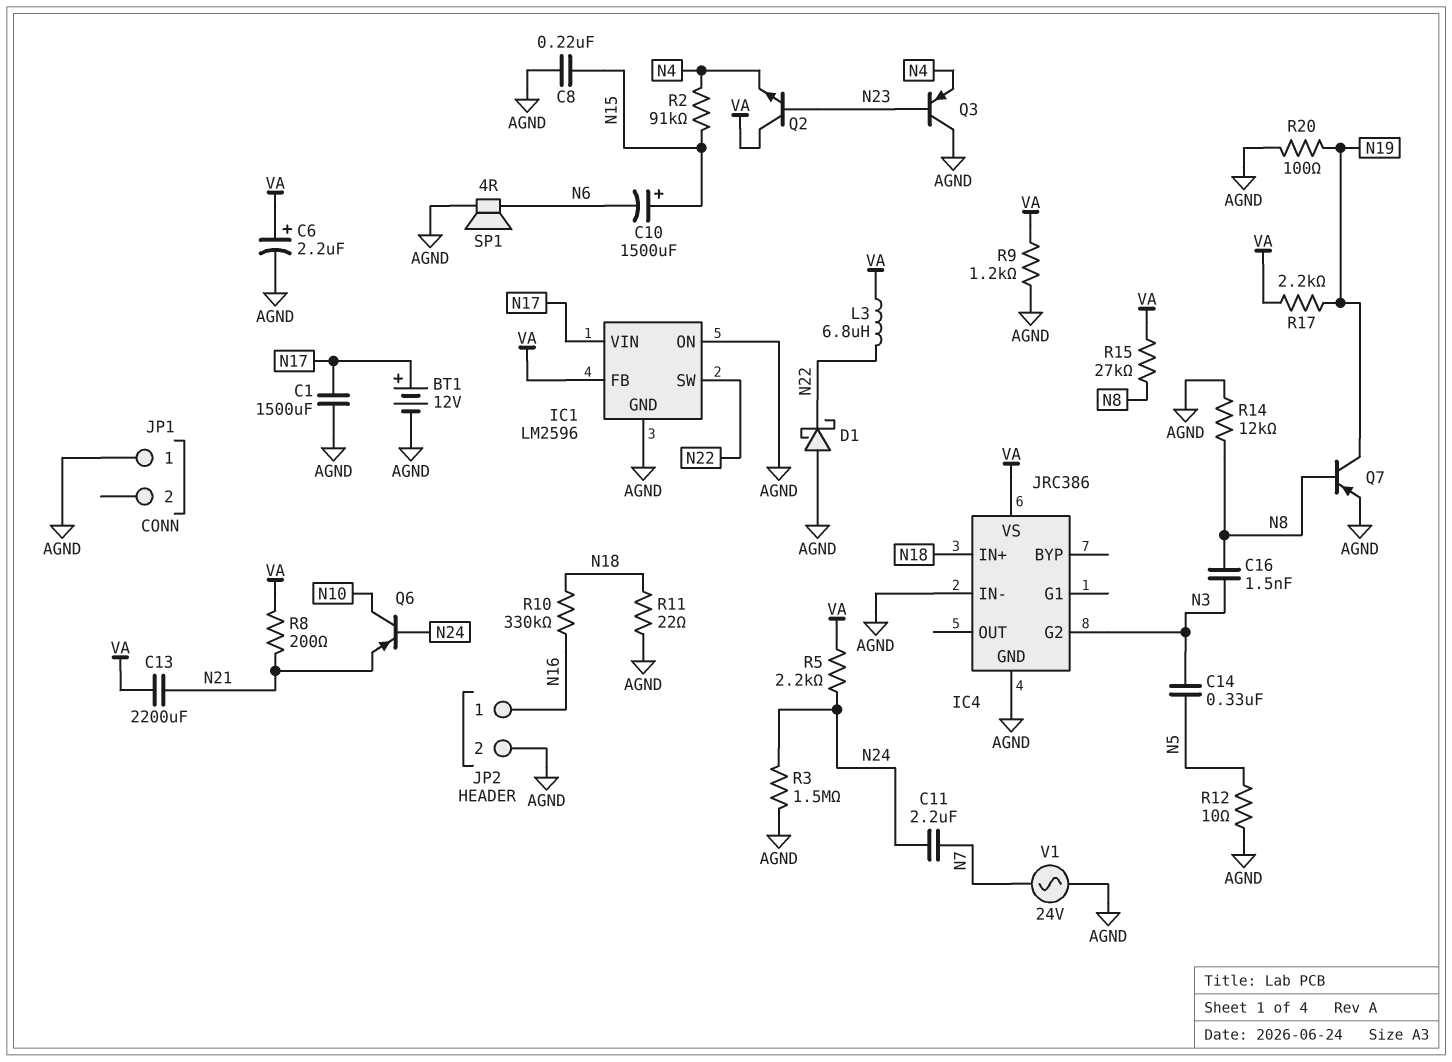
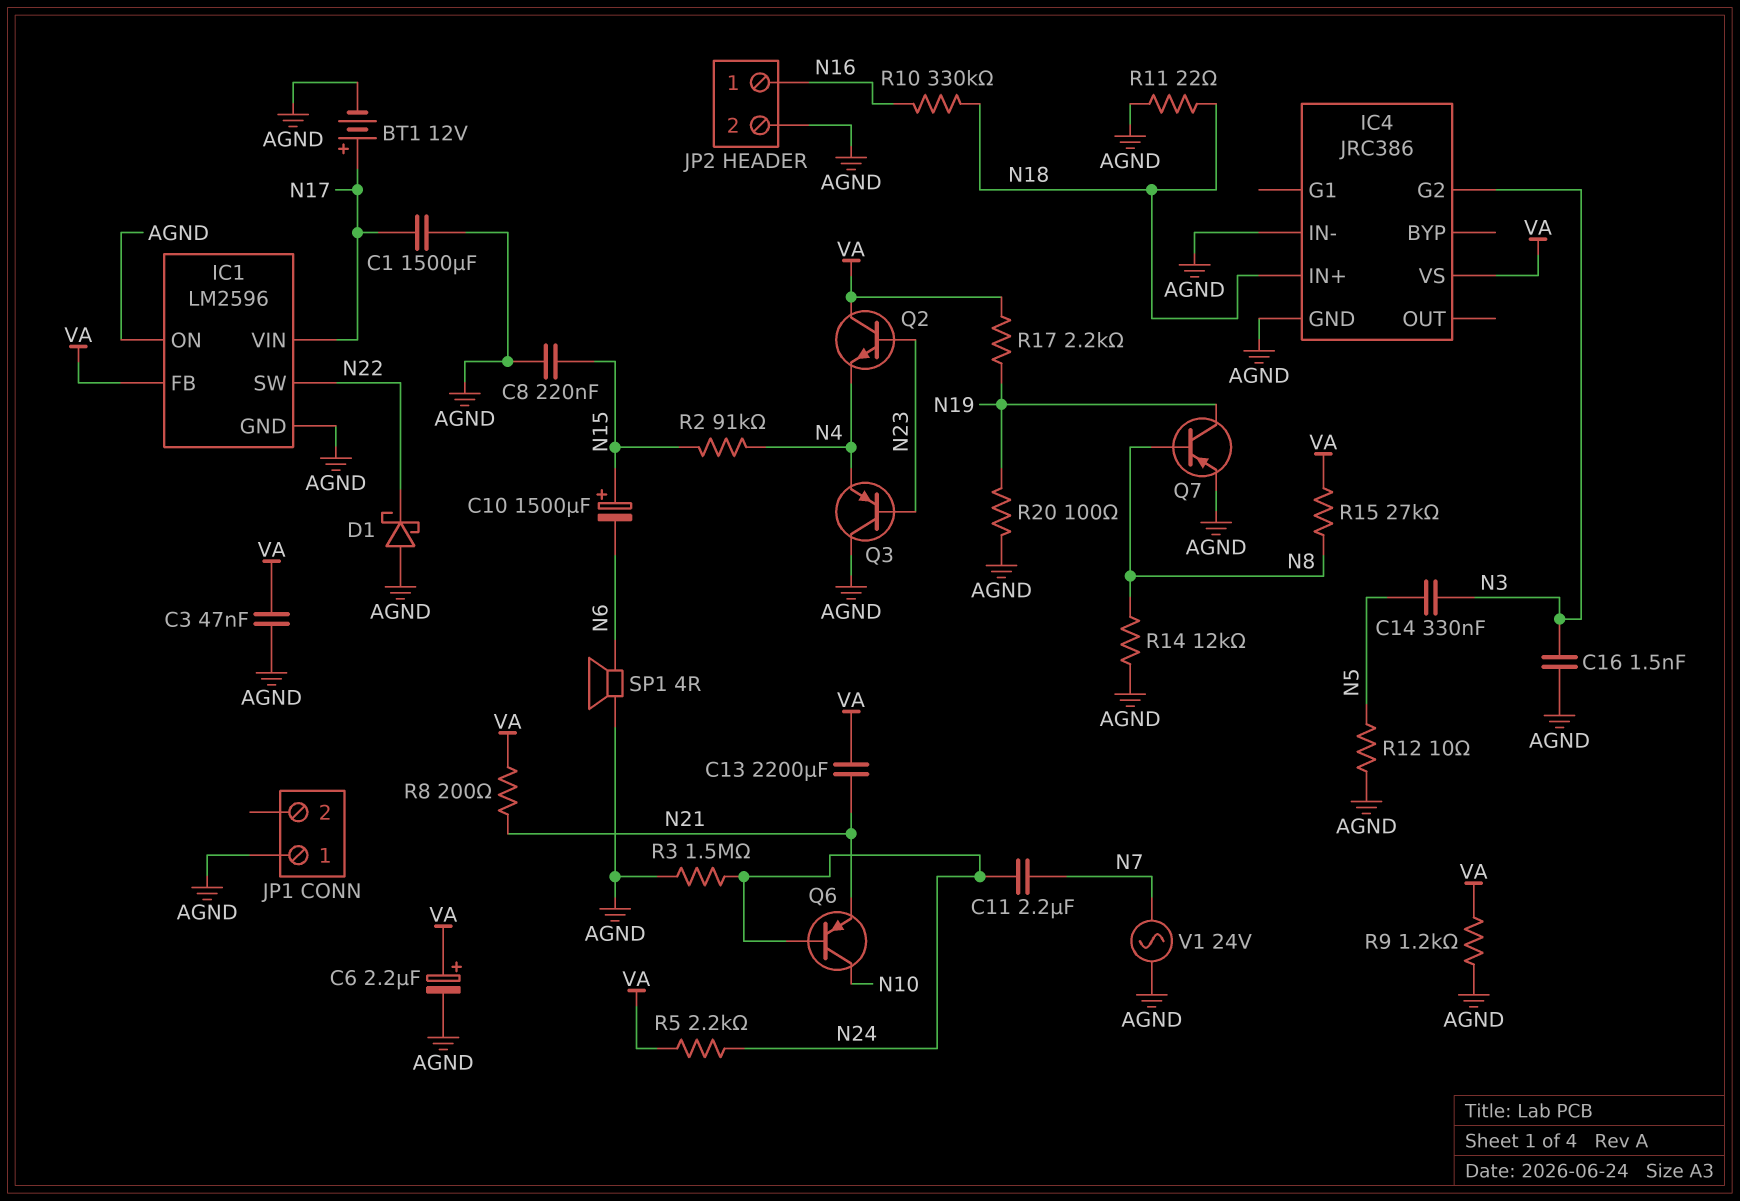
C3: none -> 47nF (AGND, VA)
C16: 1.5nF (N3, N8) -> 1.5nF (AGND, N3)
L3: 6.8uH (N22, VA) -> none

